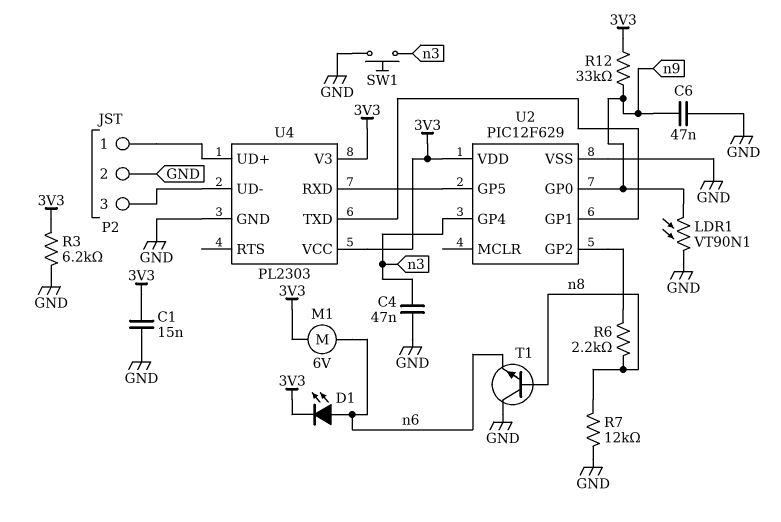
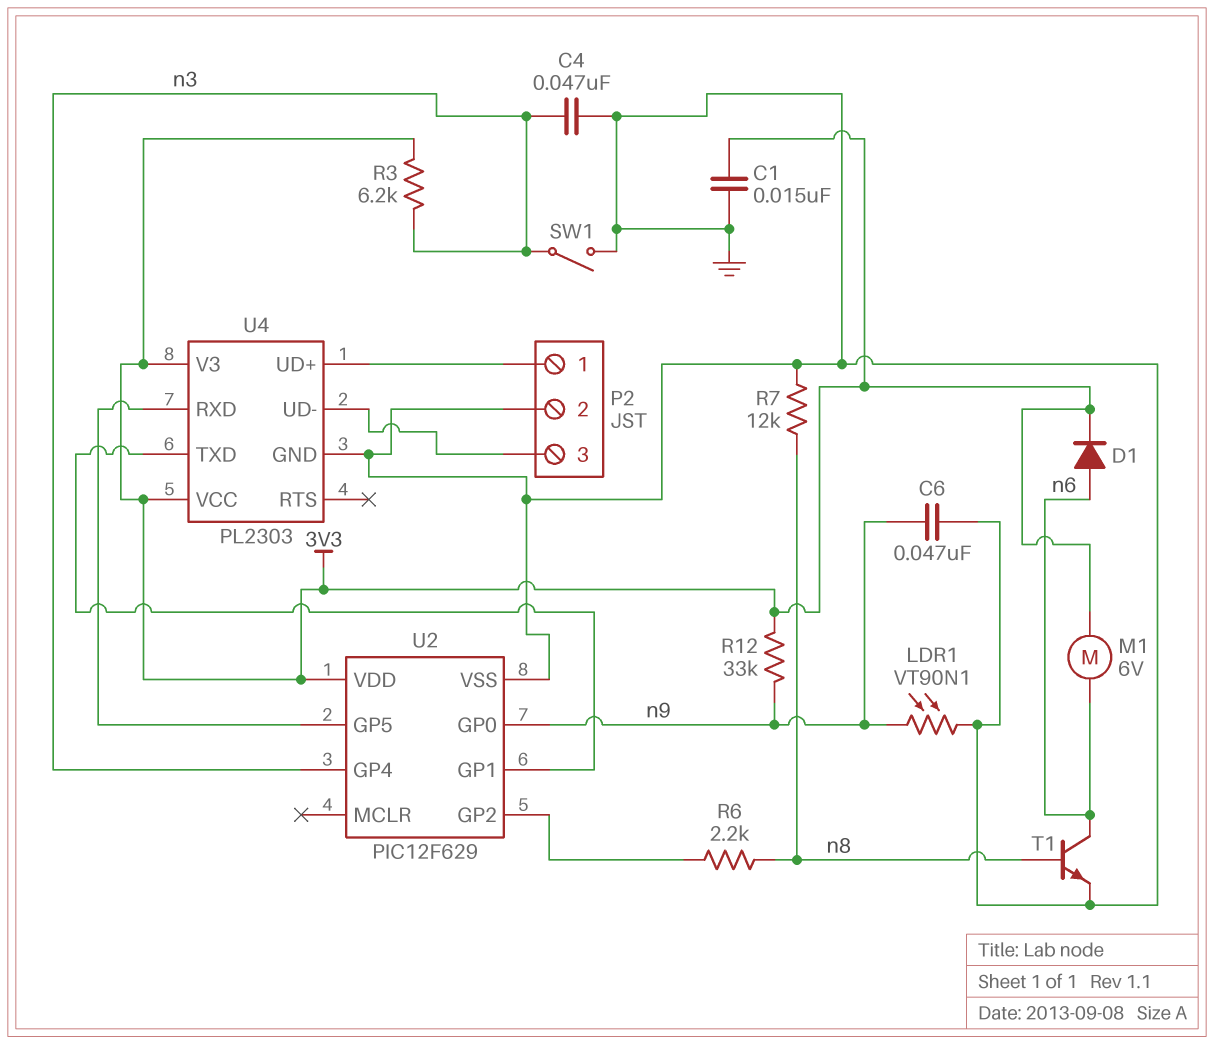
D1: LED (A n6, K 3V3) -> diode (A n6, K 3V3)
R3: 6.2k (3V3, GND) -> 6.2k (3V3, n3)
SW1: button (GND, n3) -> switch (GND, n3)
T1: NPN (B n8, C GND, E n6) -> NPN (B n8, C n6, E GND)

